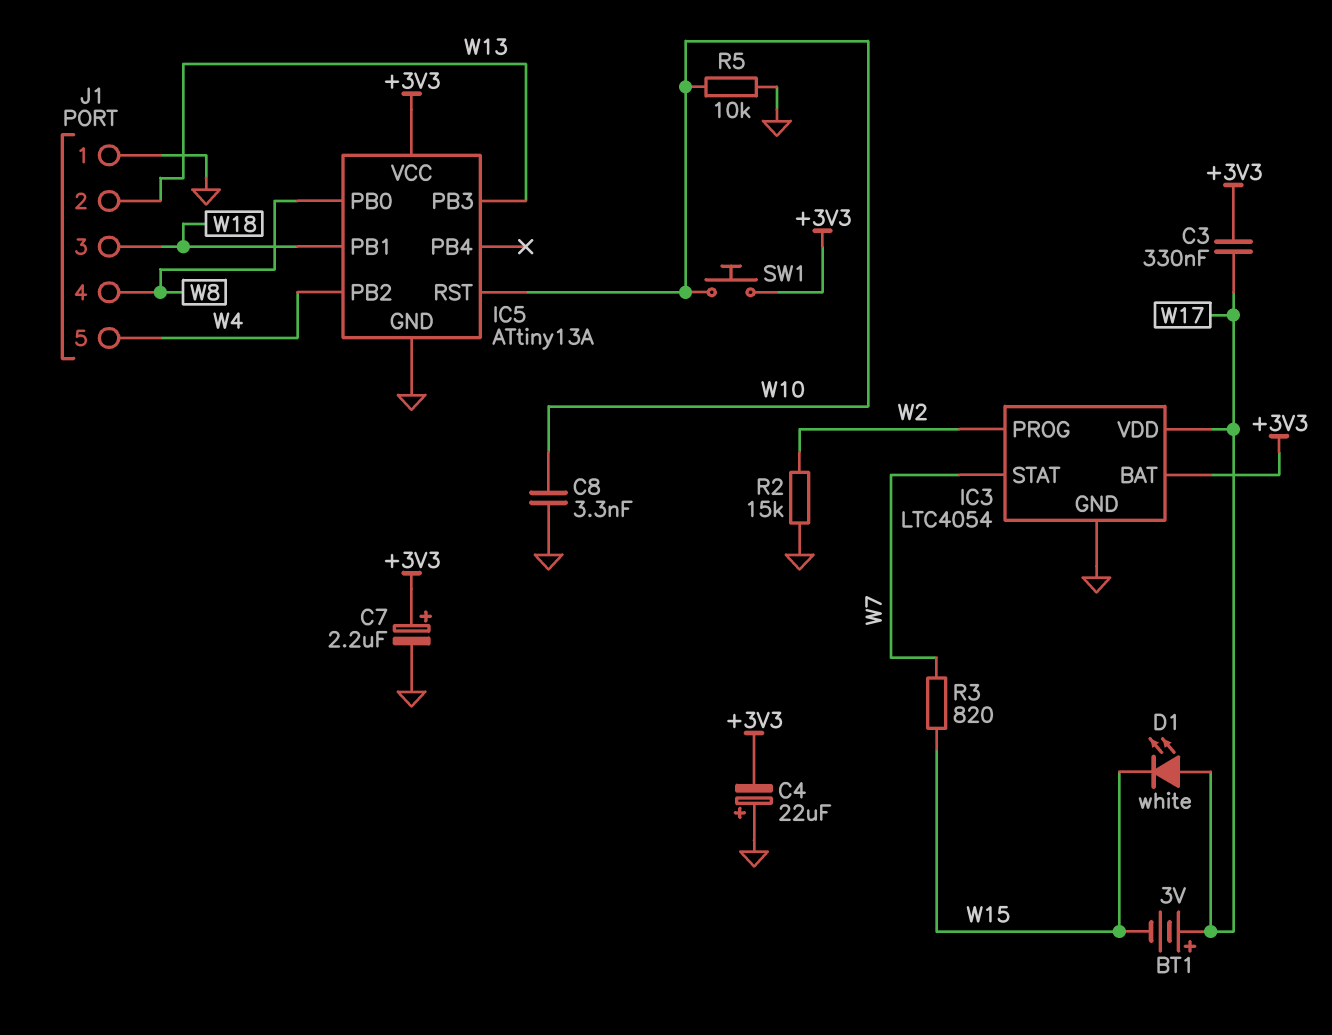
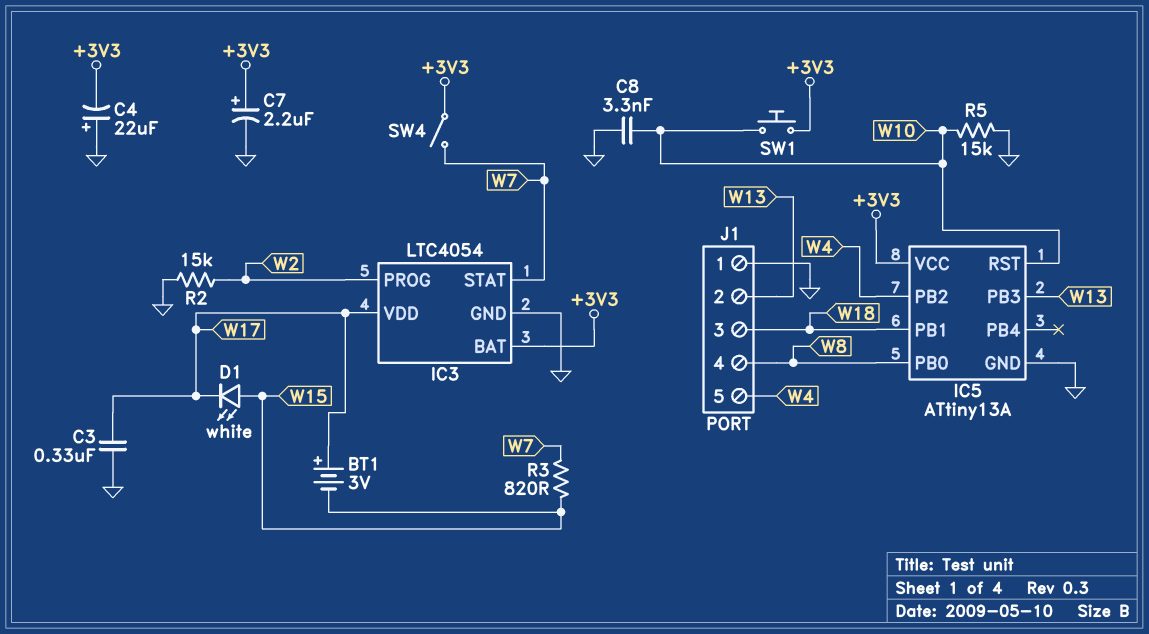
C3: 330nF (+3V3, W17) -> 330nF (GND, W17)
D1: LED white (A W17, K W15) -> LED white (A W15, K W17)
R5: 10k (GND, W10) -> 15k (GND, W10)
SW4: none -> switch (+3V3, W7)

